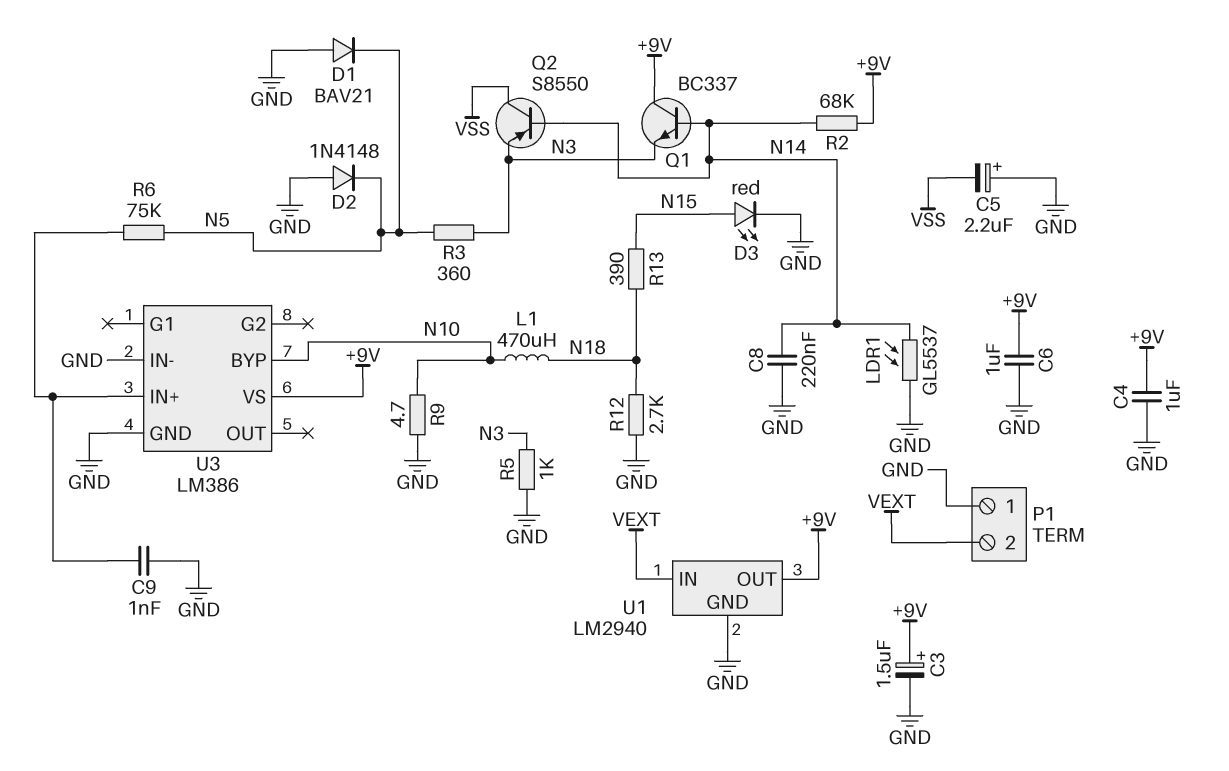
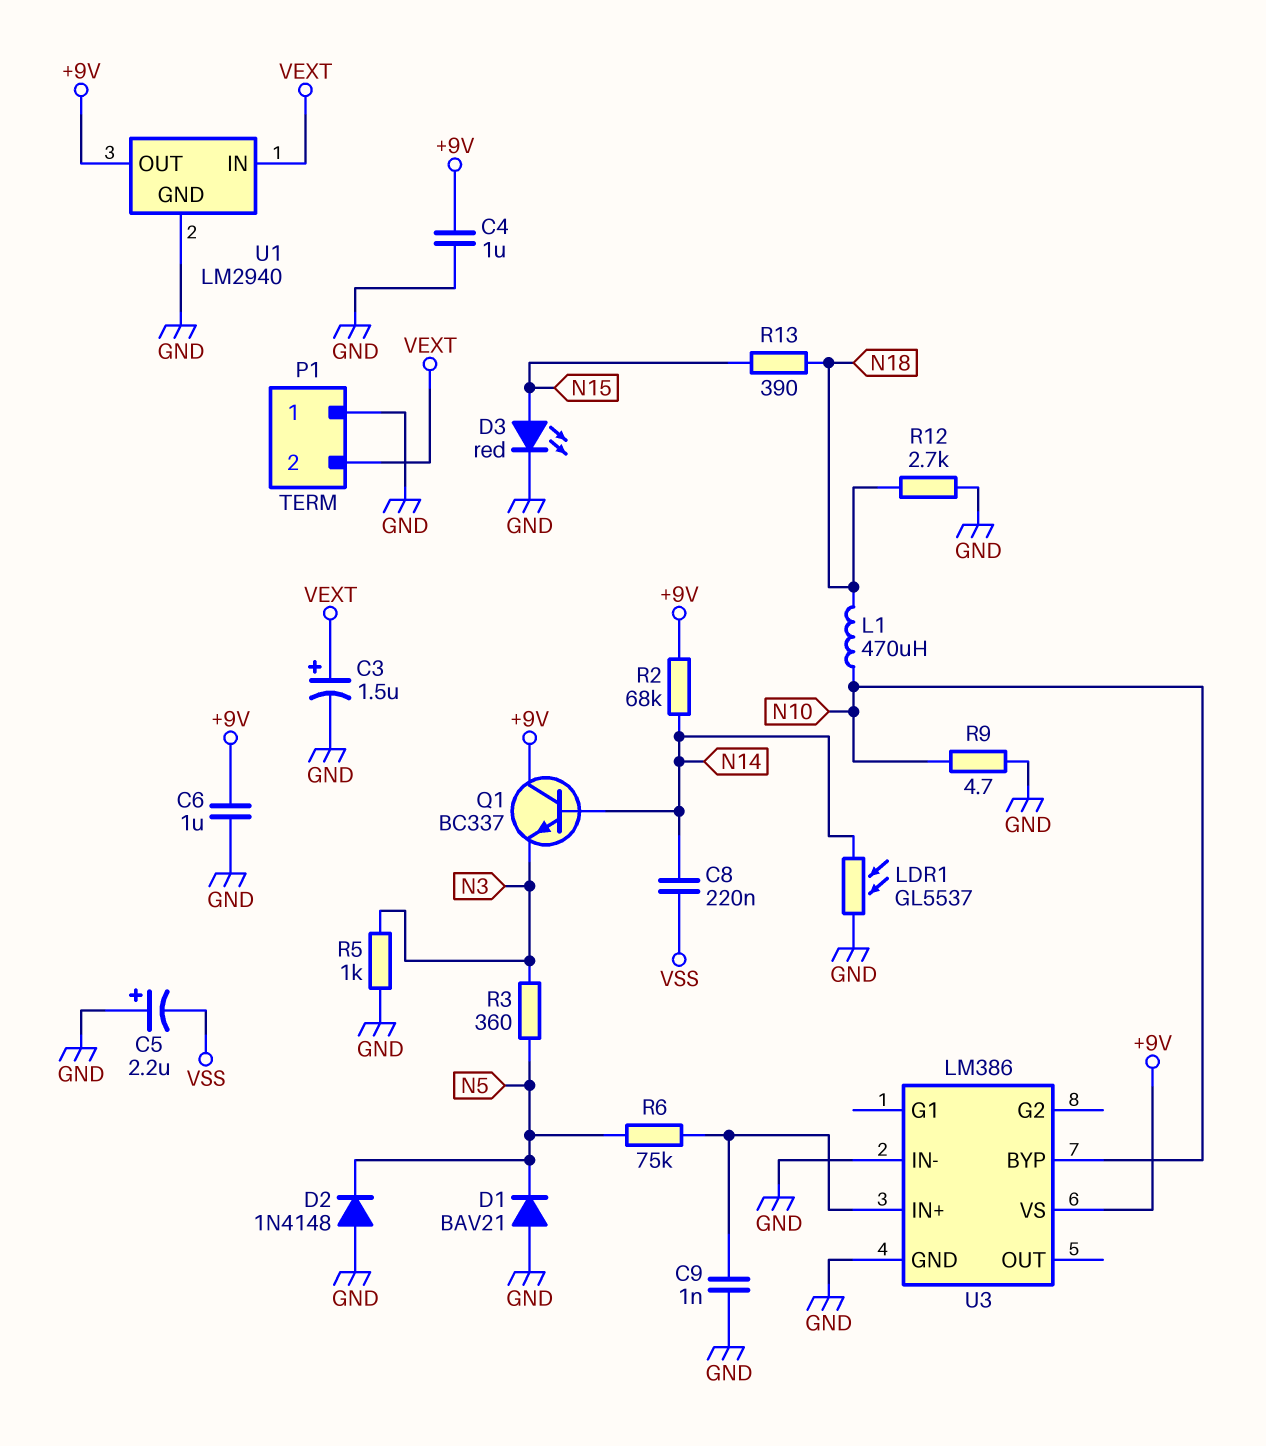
C3: 1.5uF (plus +9V, minus GND) -> 1.5uF (plus VEXT, minus GND)
C8: 220nF (GND, N14) -> 220nF (N14, VSS)
Q2: PNP S8550 (B N14, C VSS, E N3) -> none

